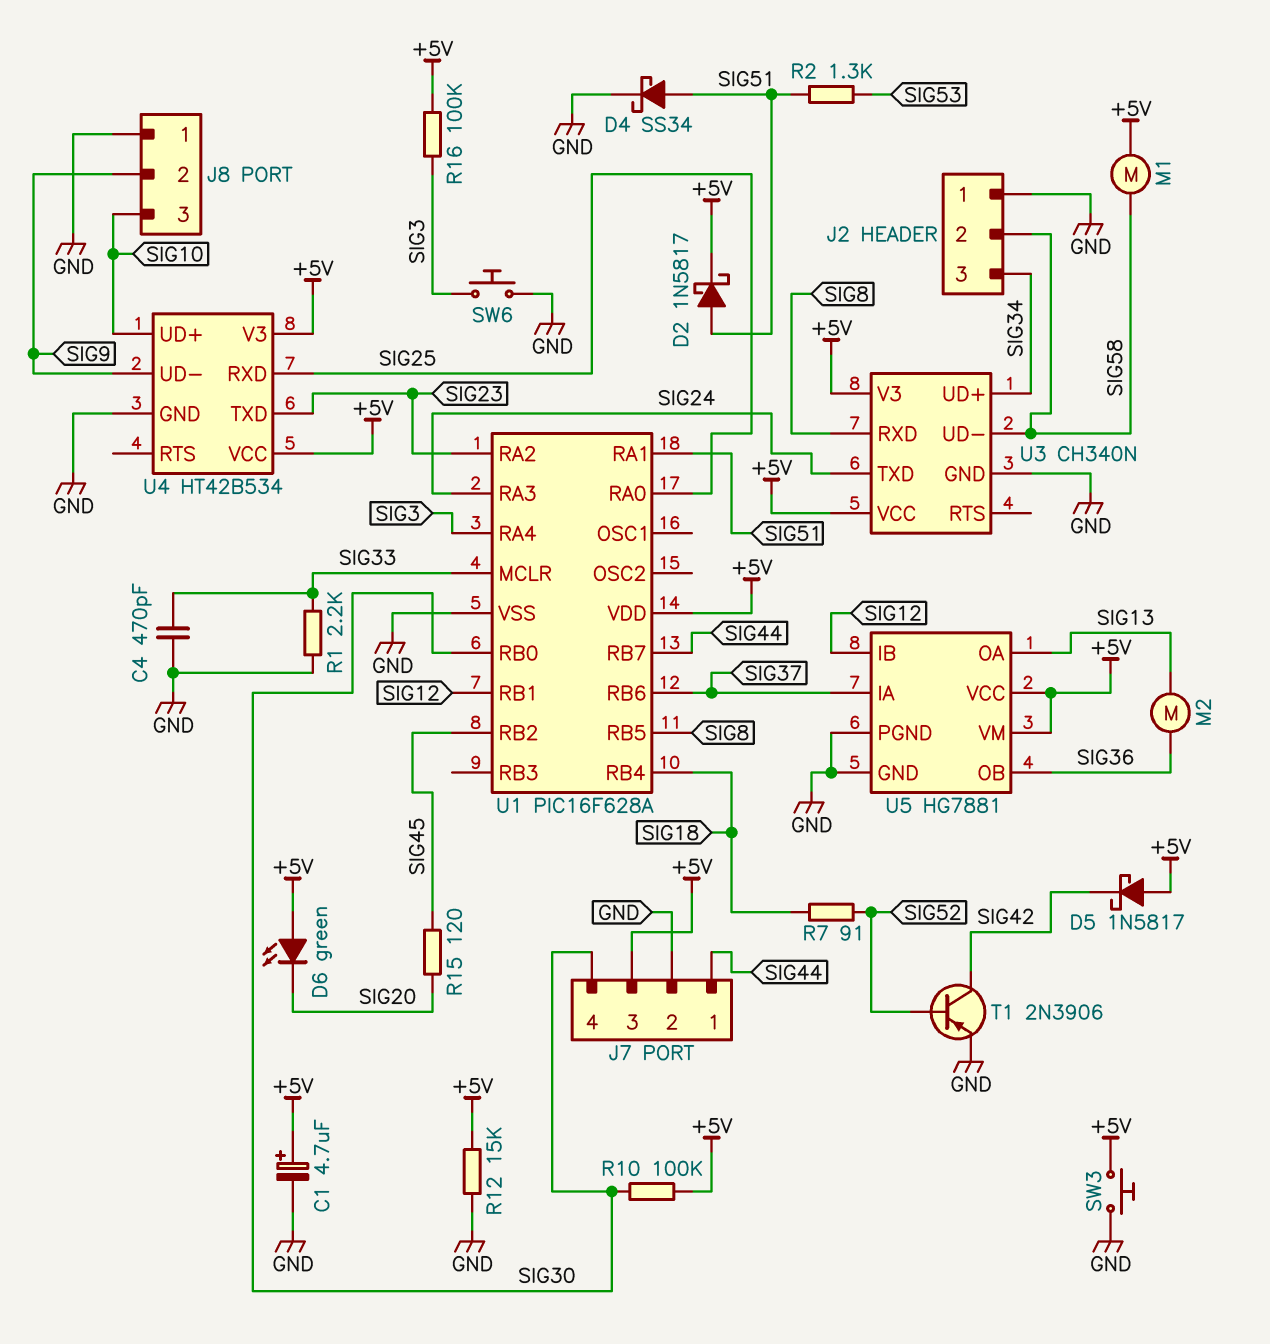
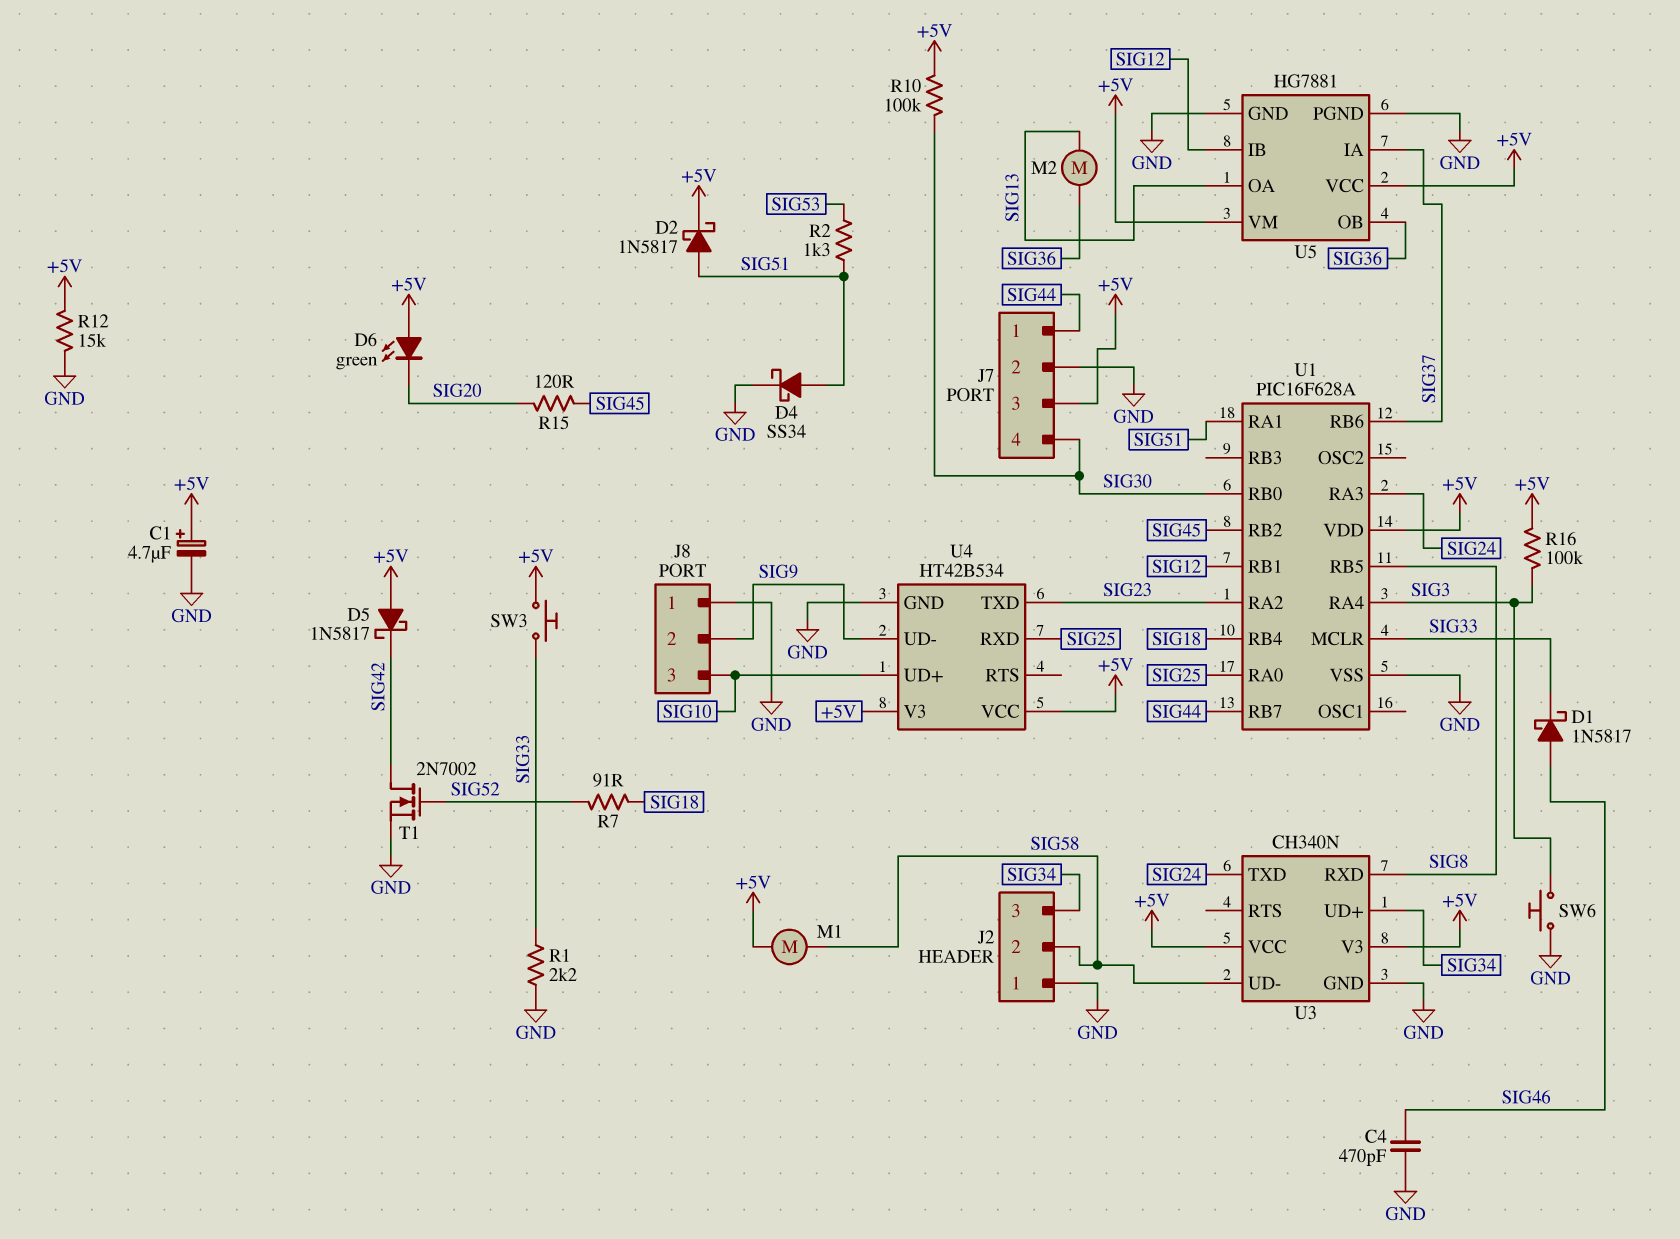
C4: 470pF (GND, SIG33) -> 470pF (GND, SIG46)
D1: none -> schottky 1N5817 (A SIG46, K SIG33)
SW3: button (+5V, GND) -> button (+5V, SIG33)
T1: PNP 2N3906 (B SIG52, C SIG42, E GND) -> NMOS 2N7002 (G SIG52, D SIG42, S GND)

